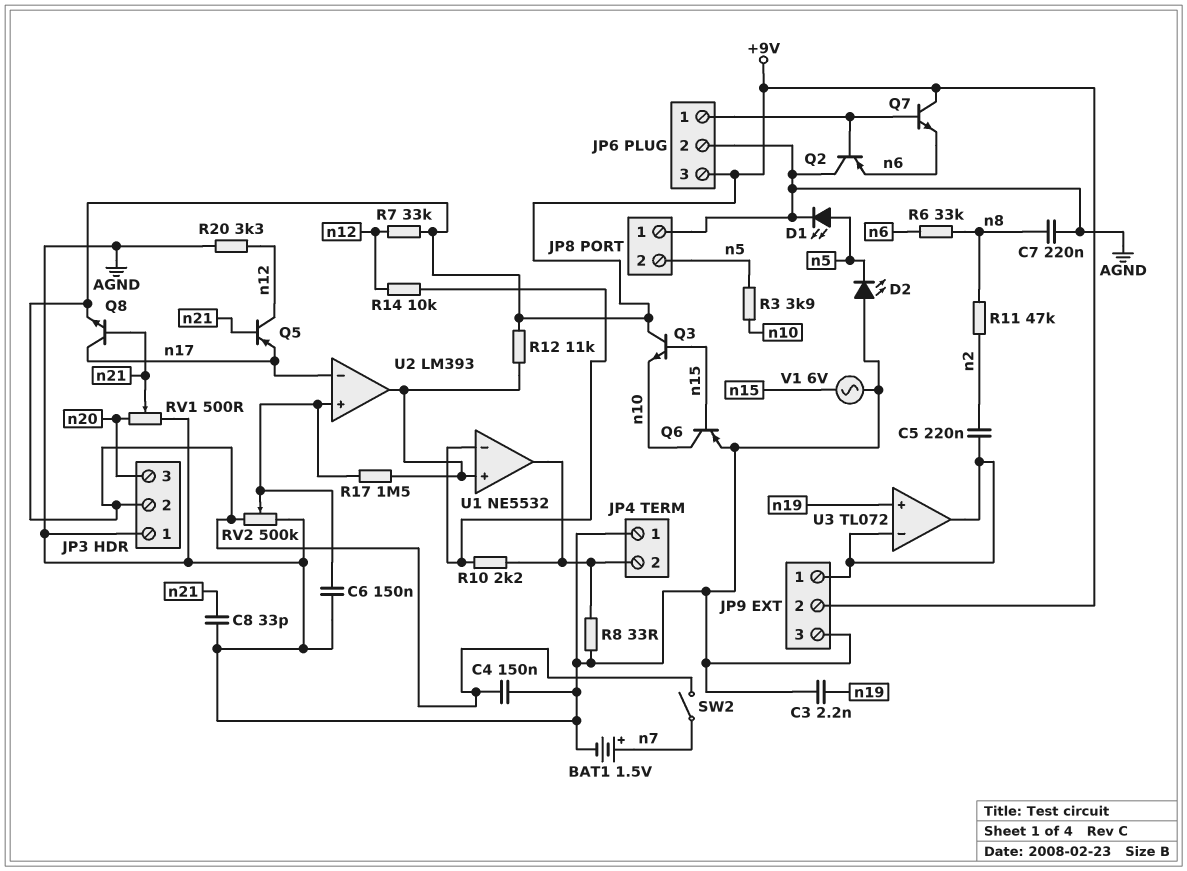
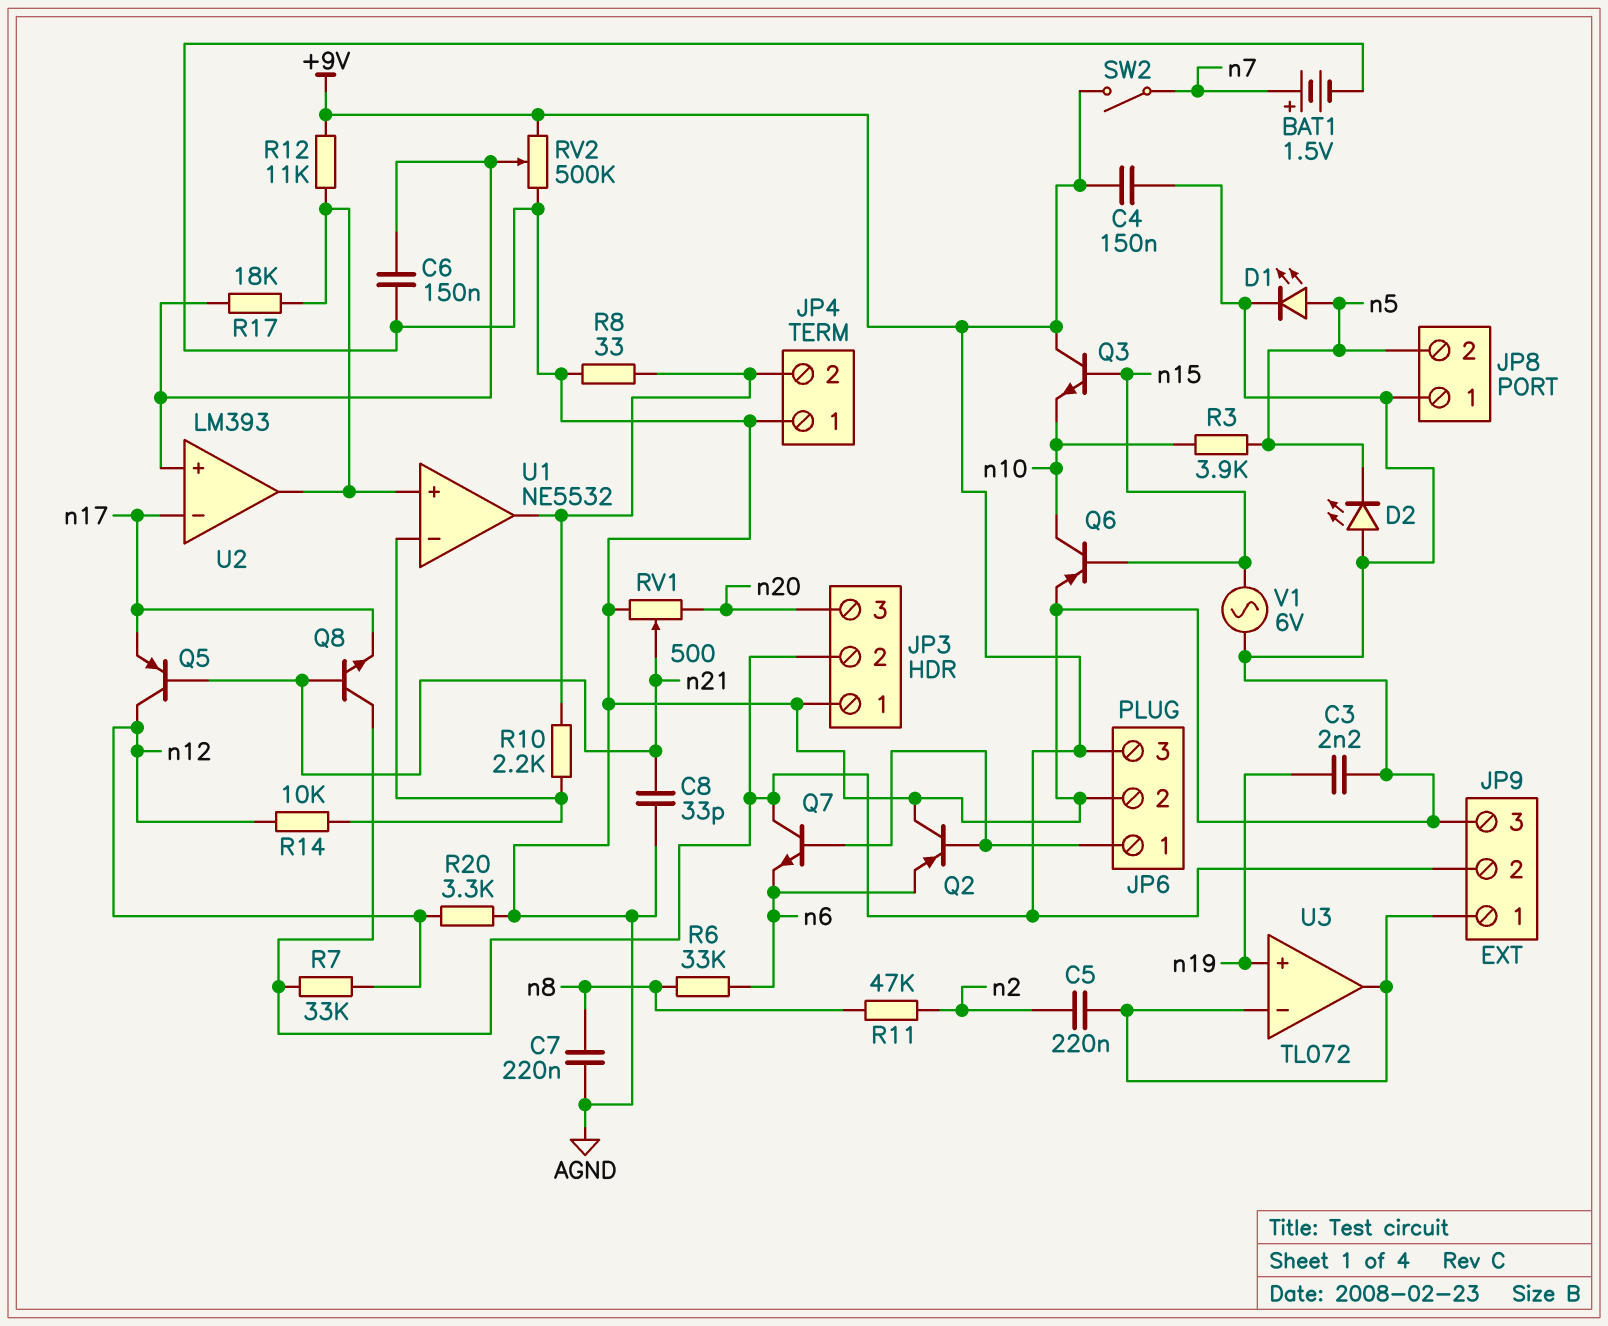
Q8: NPN (B n21, C n17, E +9V) -> NPN (B n21, C +9V, E n17)
R17: 1.5M (U1/in+, U2/in+) -> 18k (U1/in+, U2/in+)

